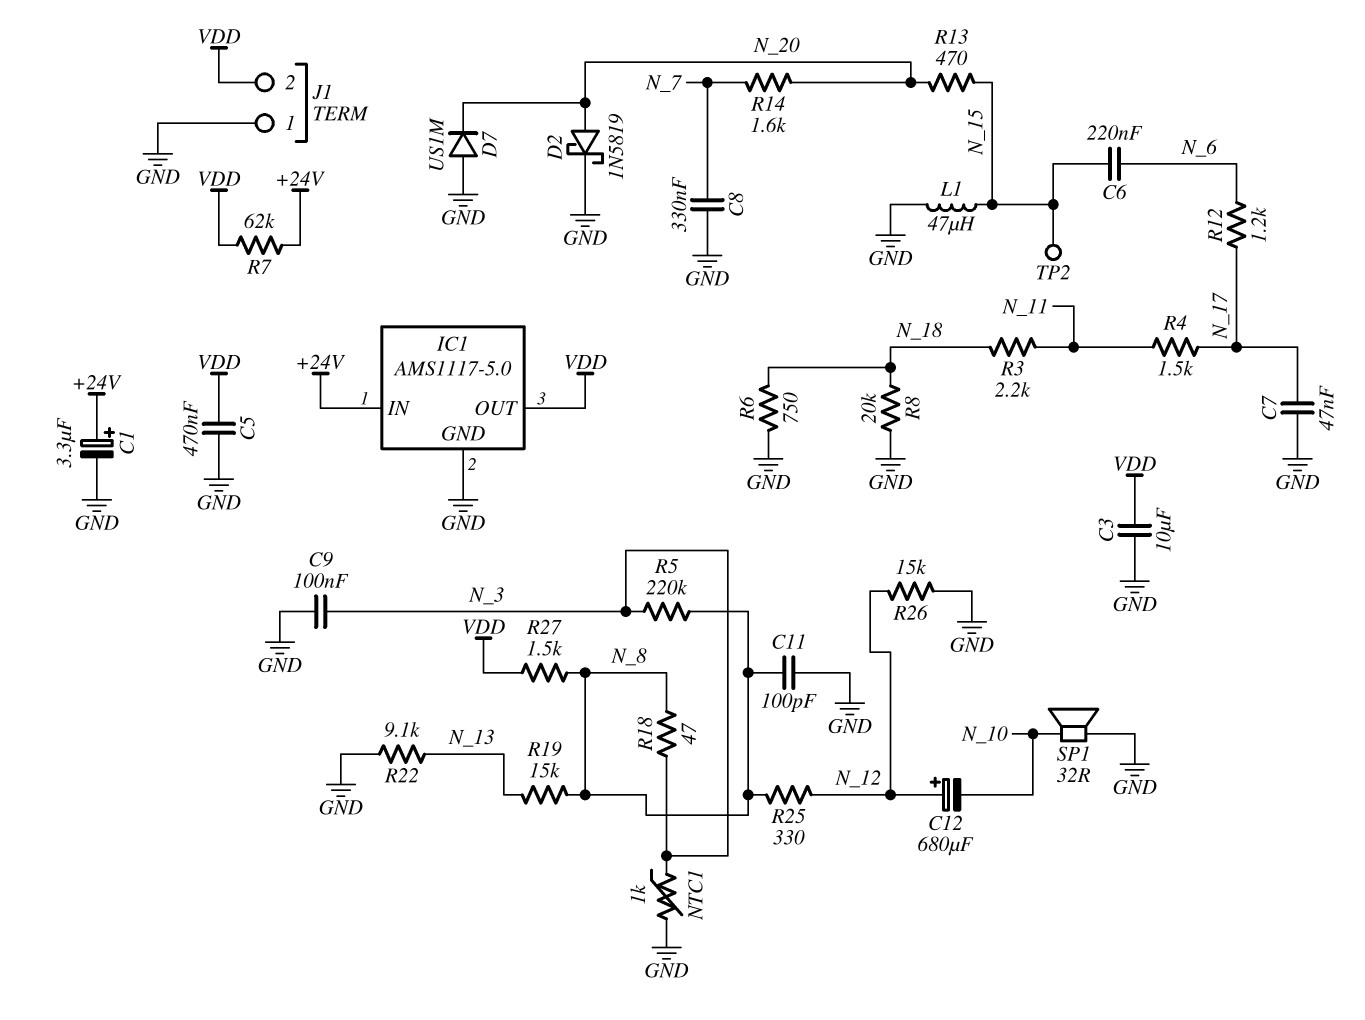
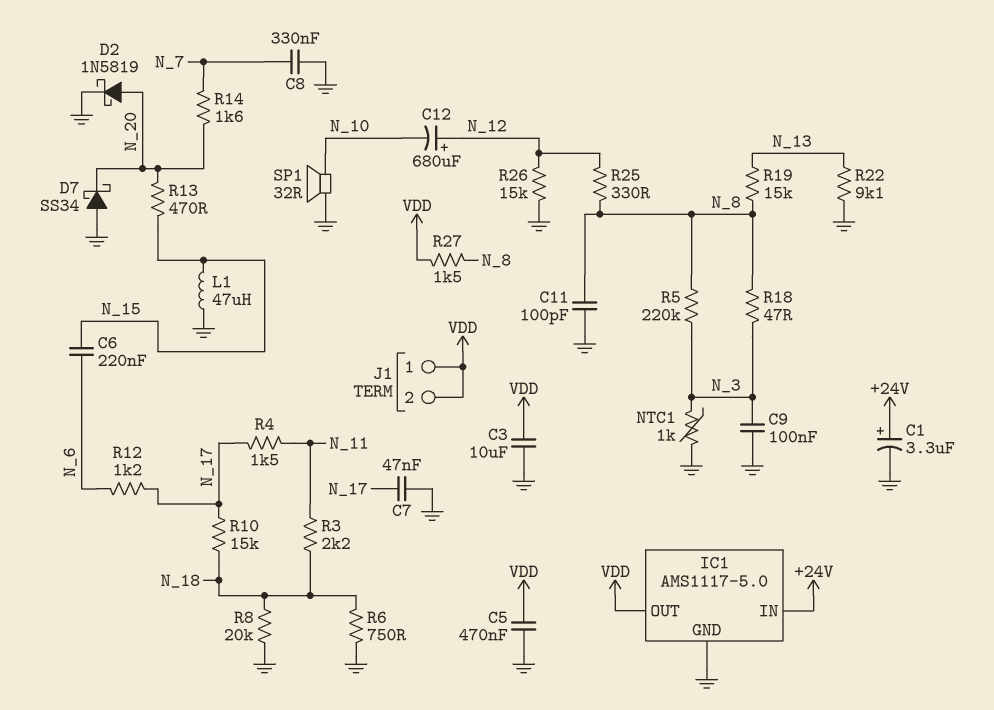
D7: diode US1M (A GND, K N_20) -> schottky SS34 (A GND, K N_20)
J1 pin 1: GND -> VDD
R7: 62k (+24V, VDD) -> none
R10: none -> 15k (N_17, N_18)
TP2: test point (N_15) -> none

